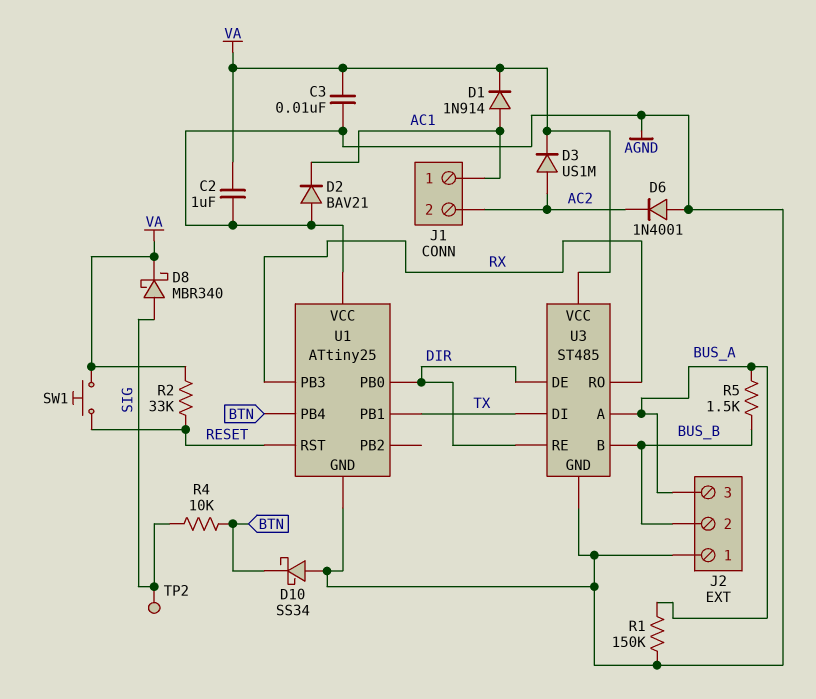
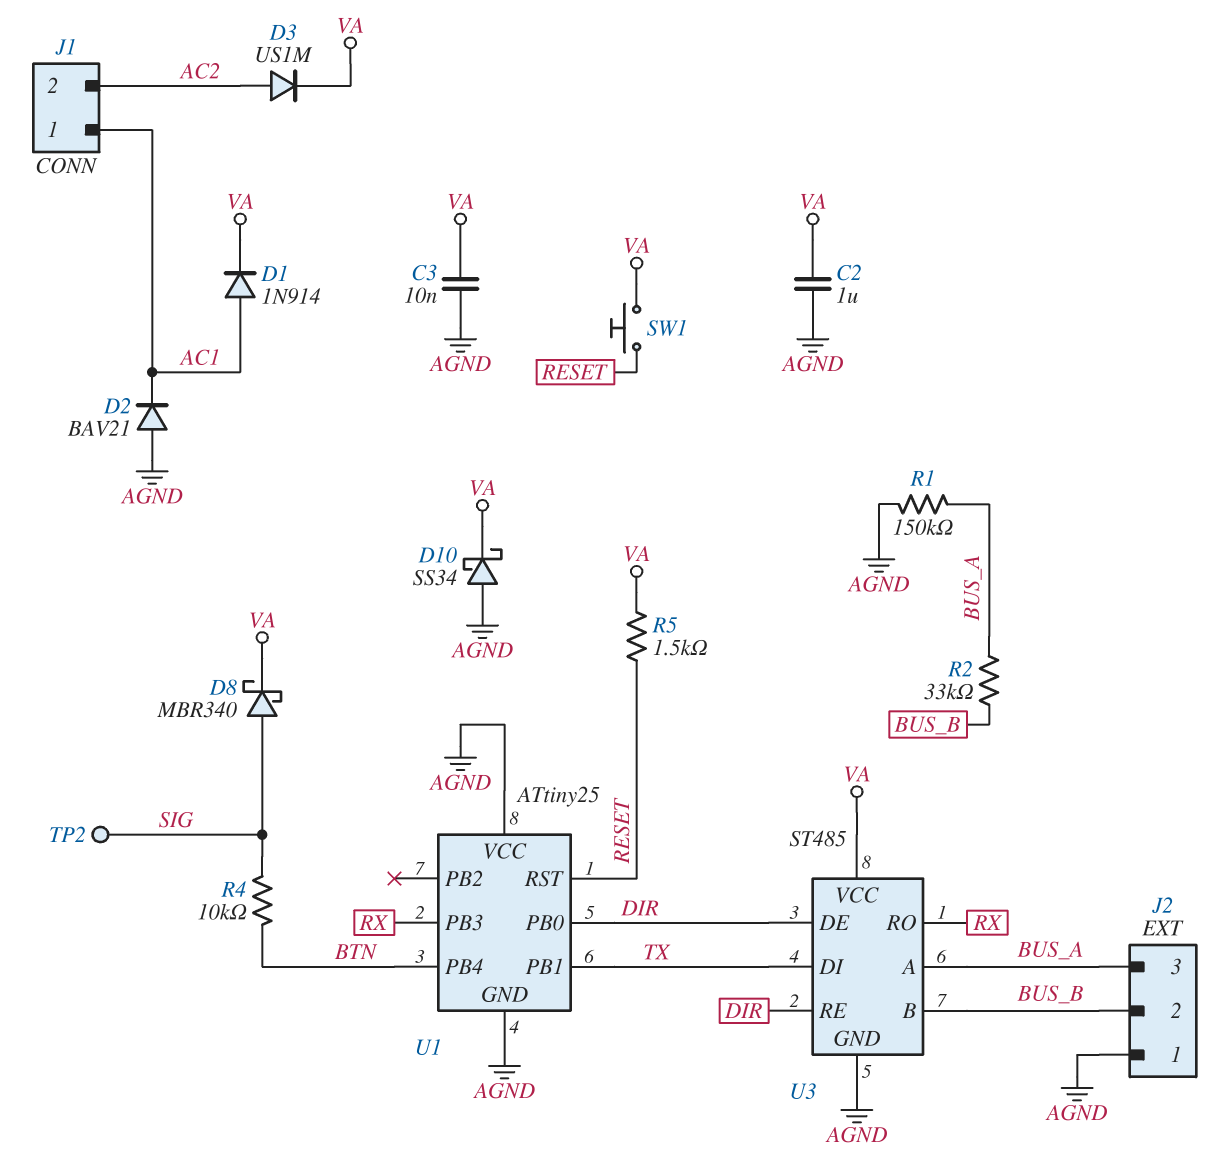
D6: diode 1N4001 (A AGND, K AC2) -> none
D10: schottky SS34 (A AGND, K BTN) -> schottky SS34 (A AGND, K VA)
R2: 33k (RESET, VA) -> 33k (BUS_A, BUS_B)
R5: 1.5k (BUS_A, BUS_B) -> 1.5k (RESET, VA)

